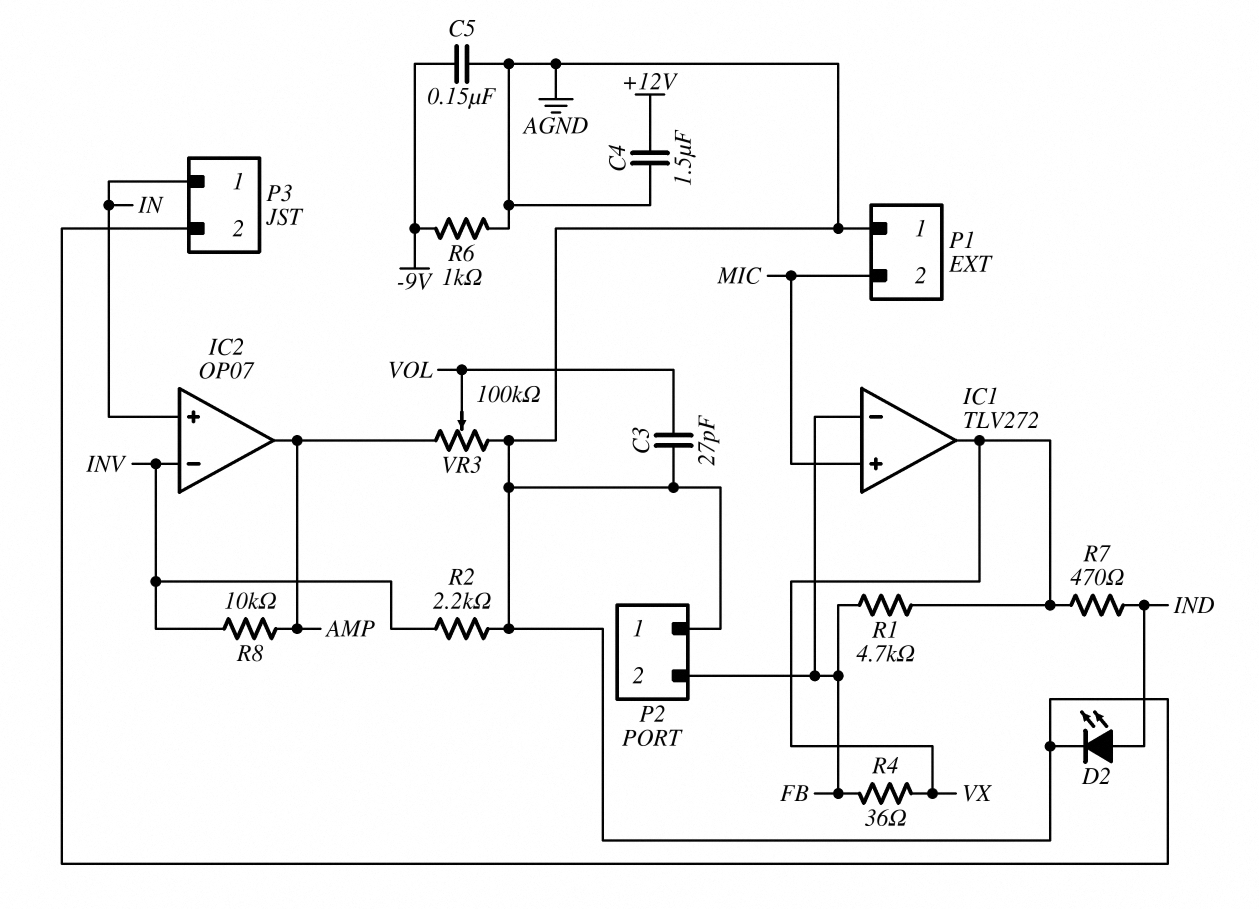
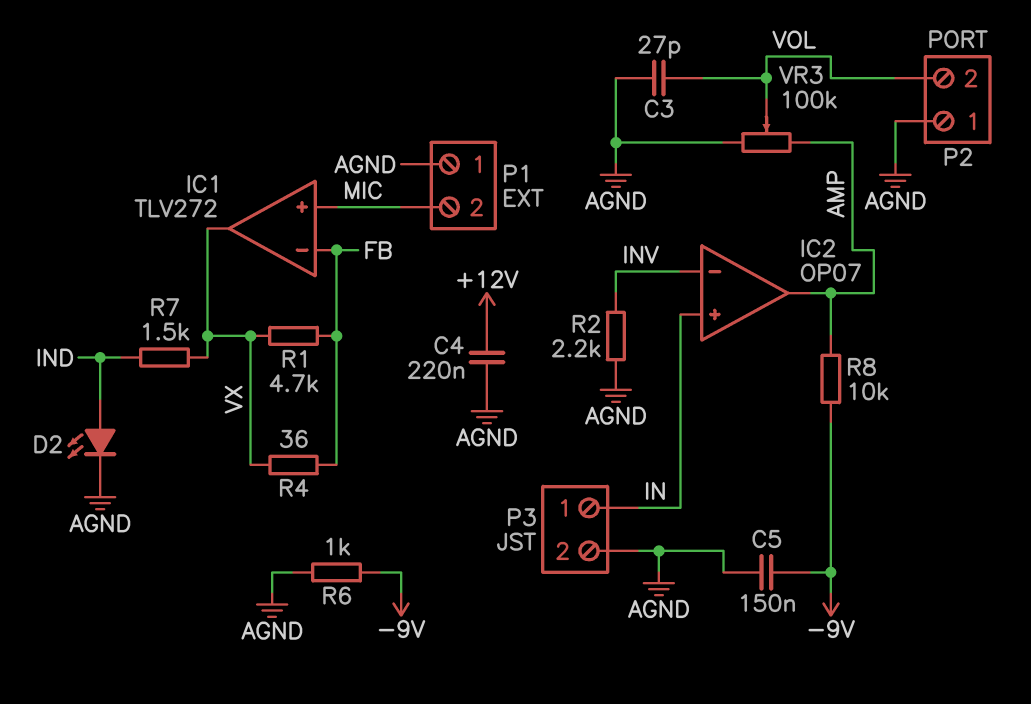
C4: 1.5uF (+12V, AGND) -> 220nF (+12V, AGND)
P2 pin 2: FB -> VOL
R7: 470 (IND, VX) -> 1.5k (IND, VX)
R8: 10k (AMP, INV) -> 10k (-9V, AMP)

